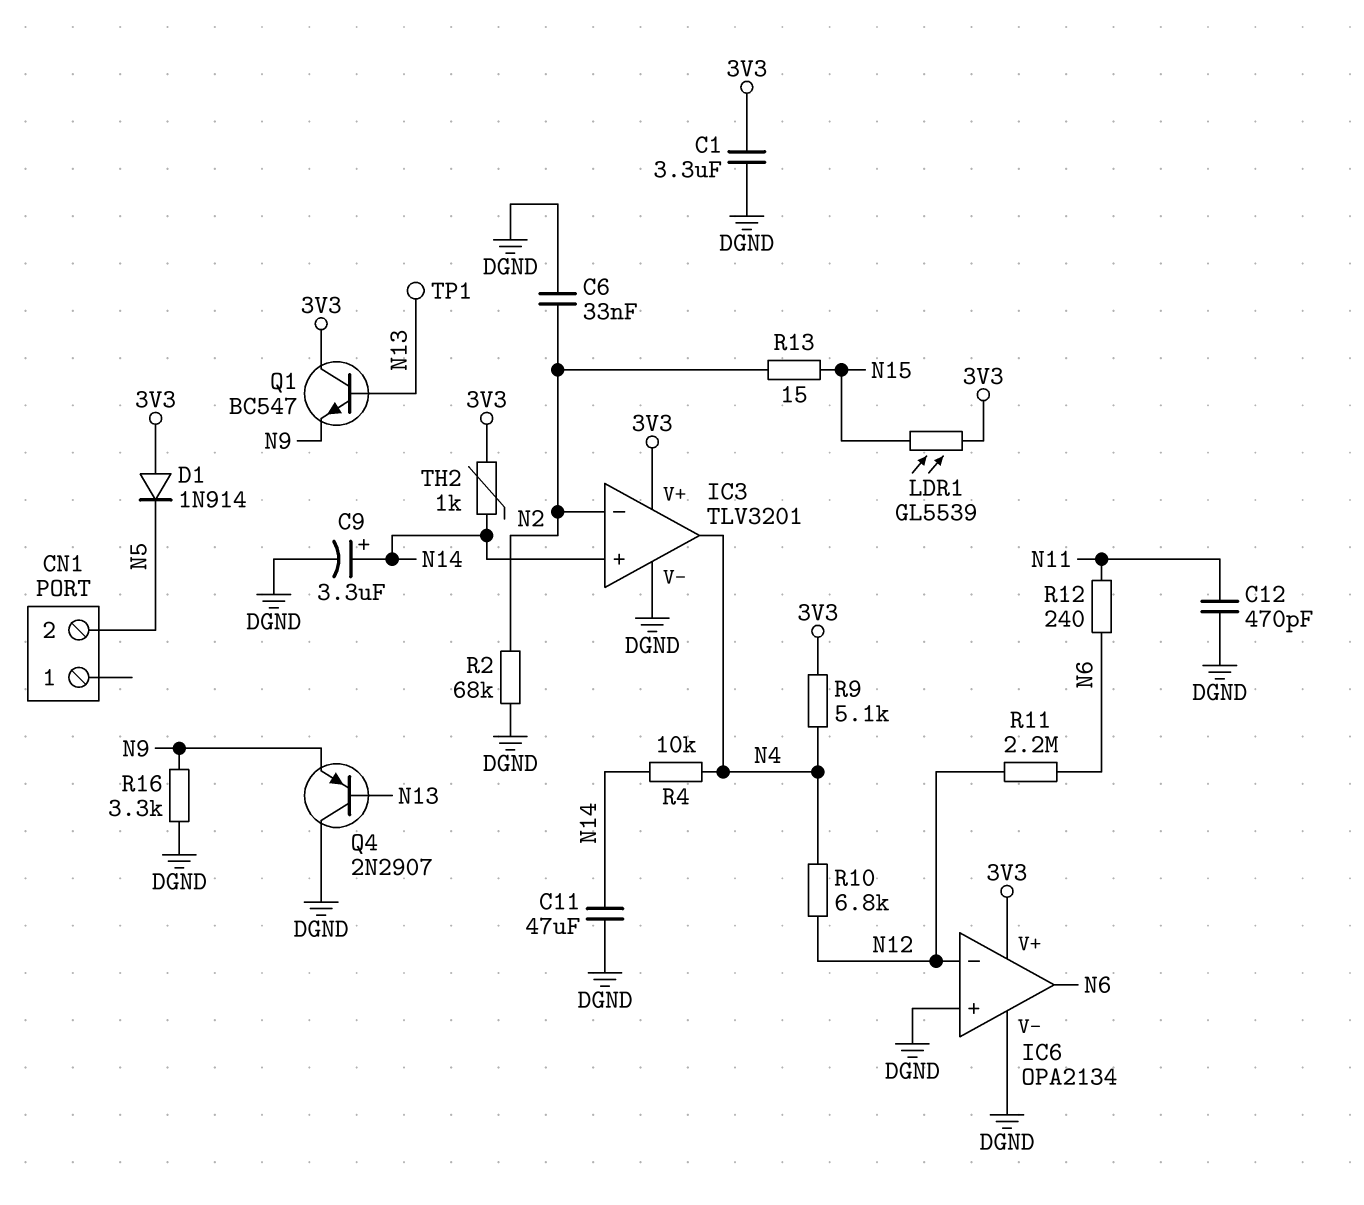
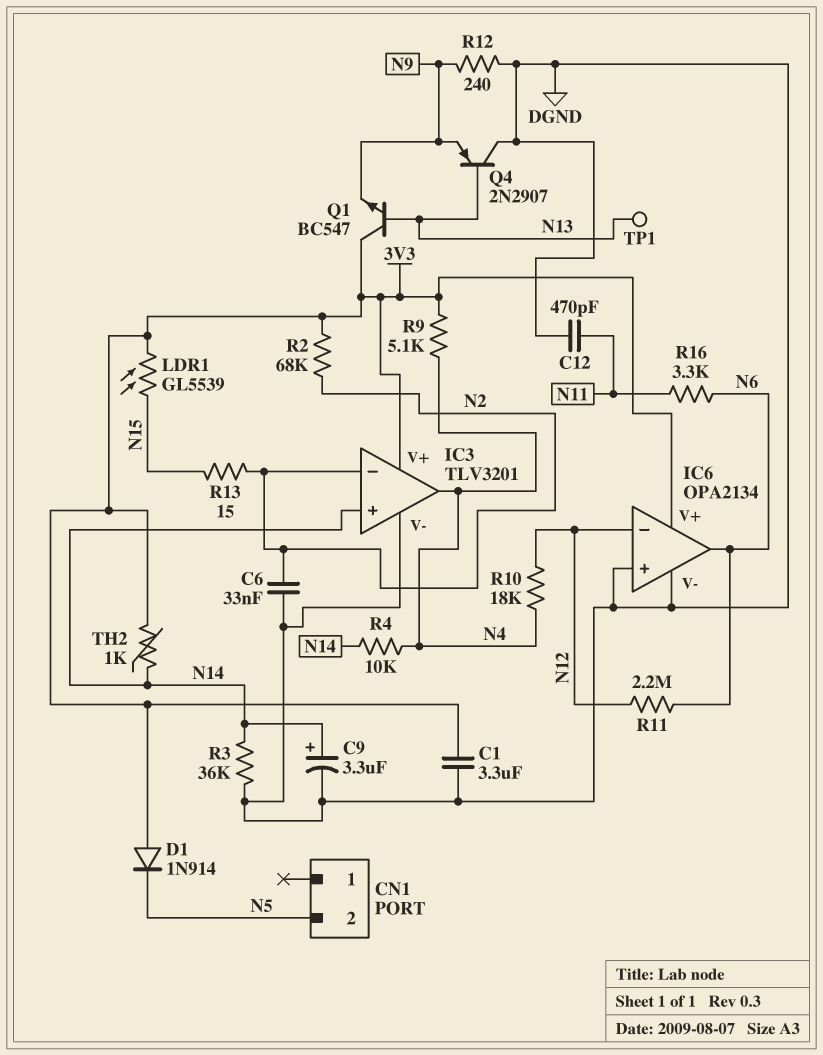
C11: 47uF (DGND, N14) -> none
R2: 68k (DGND, N2) -> 68k (3V3, N2)
R3: none -> 36k (DGND, N14)
R10: 6.8k (N4, N12) -> 18k (N4, N12)
R12: 240 (N6, N11) -> 240 (DGND, N9)
R16: 3.3k (DGND, N9) -> 3.3k (N6, N11)

